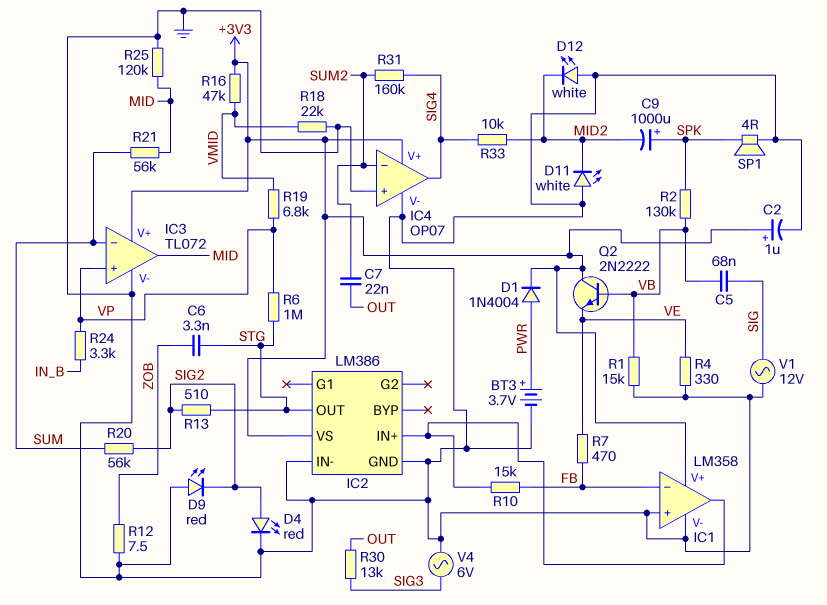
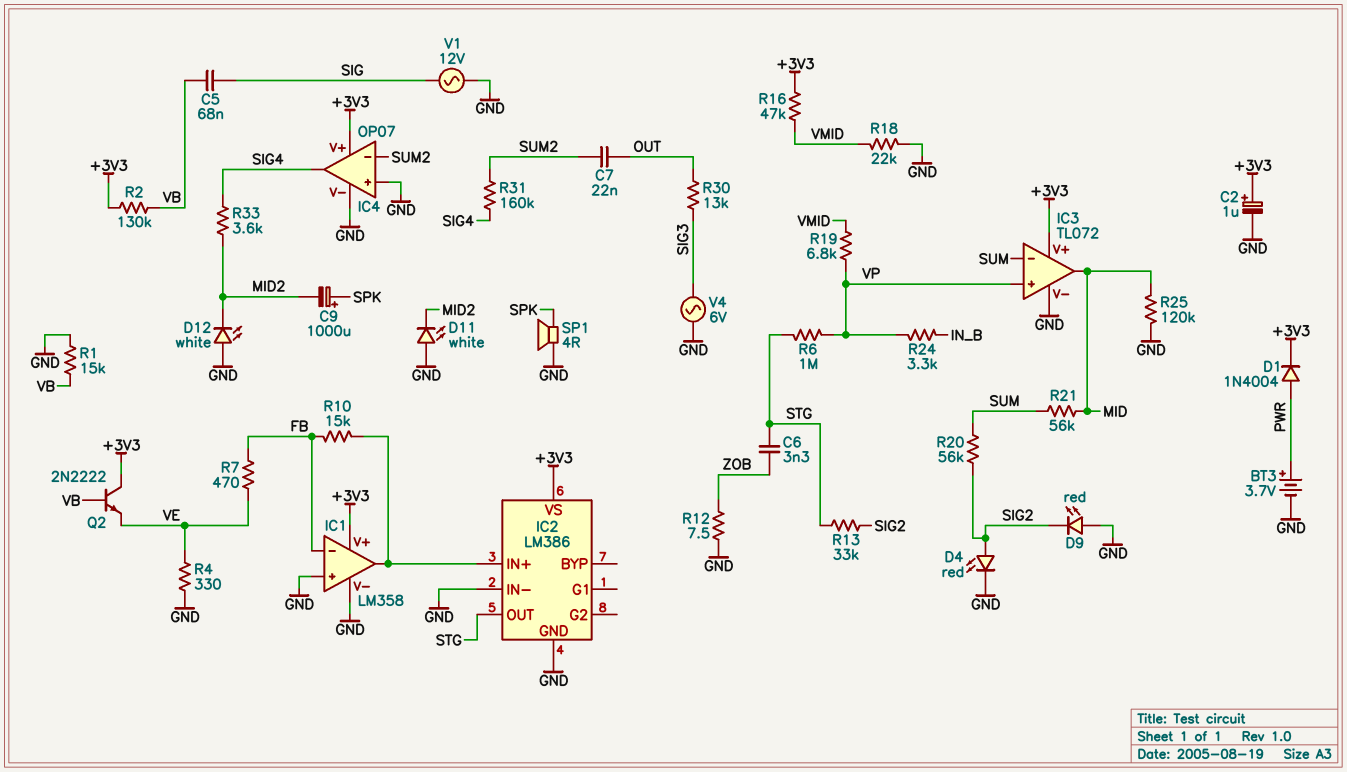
R2: 130k (SPK, VB) -> 130k (+3V3, VB)
R13: 510 (SIG2, STG) -> 33k (SIG2, STG)
R33: 10k (MID2, SIG4) -> 3.6k (MID2, SIG4)

